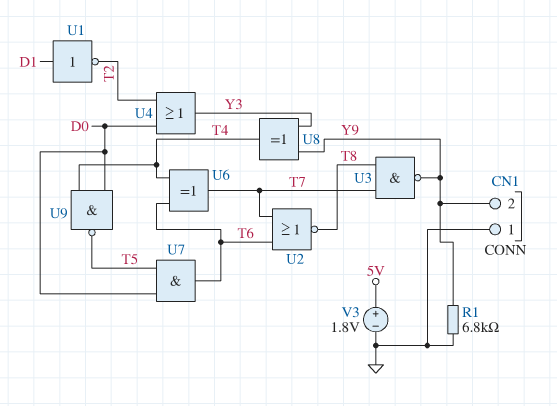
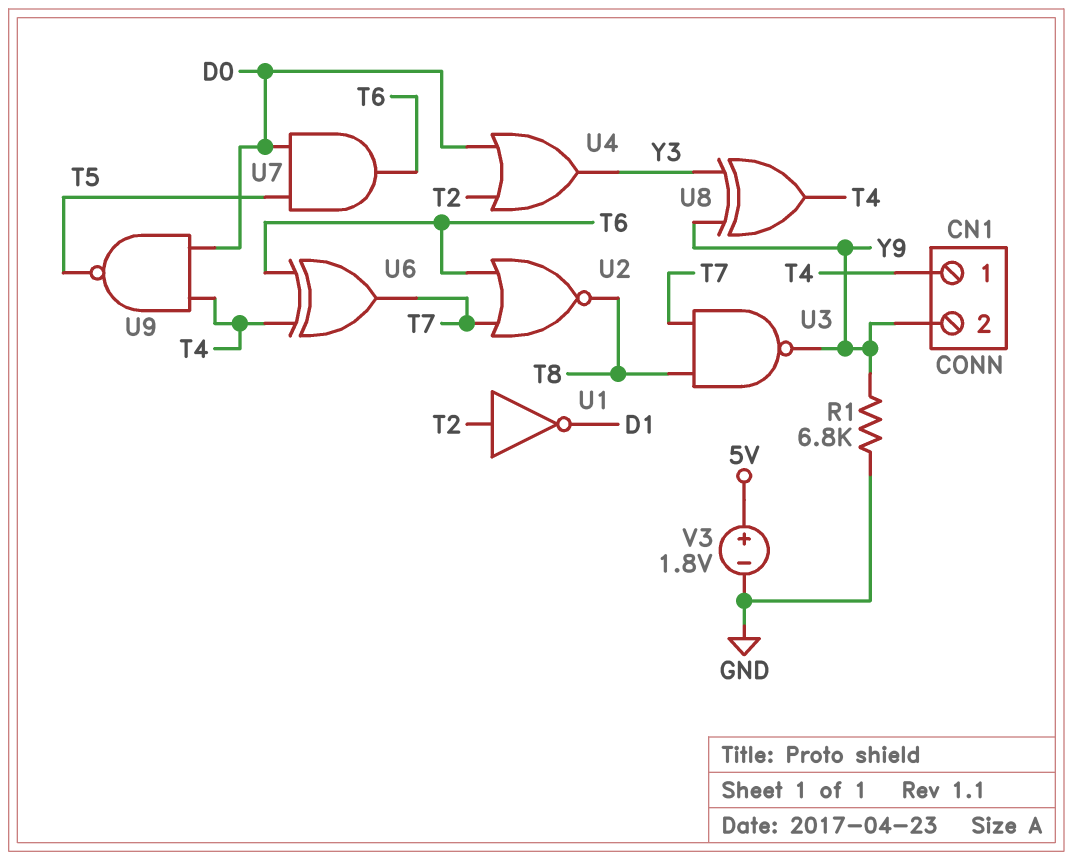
CN1 pin 1: GND -> T4
U1: NOT (in D1, out T2) -> NOT (in T2, out D1)

